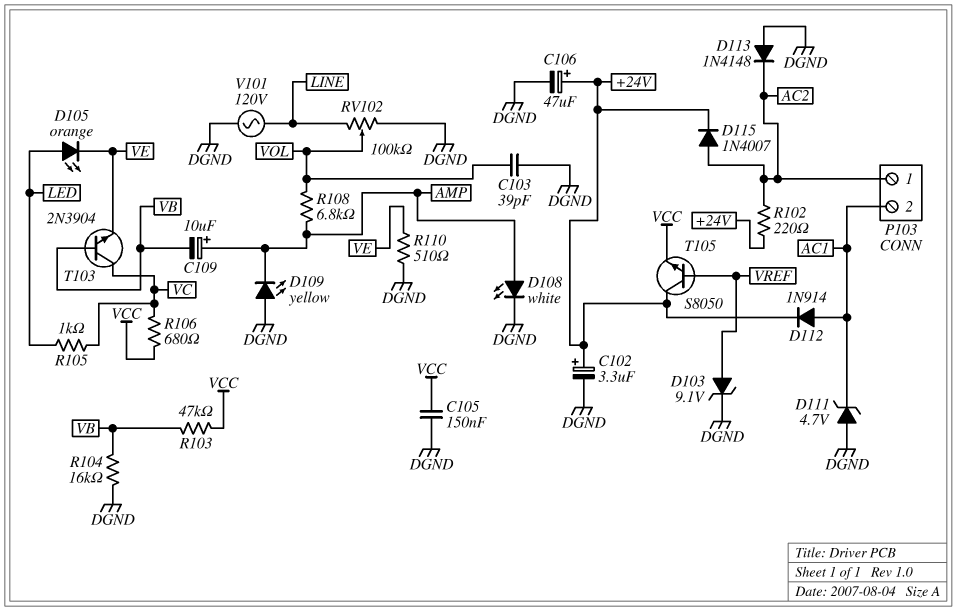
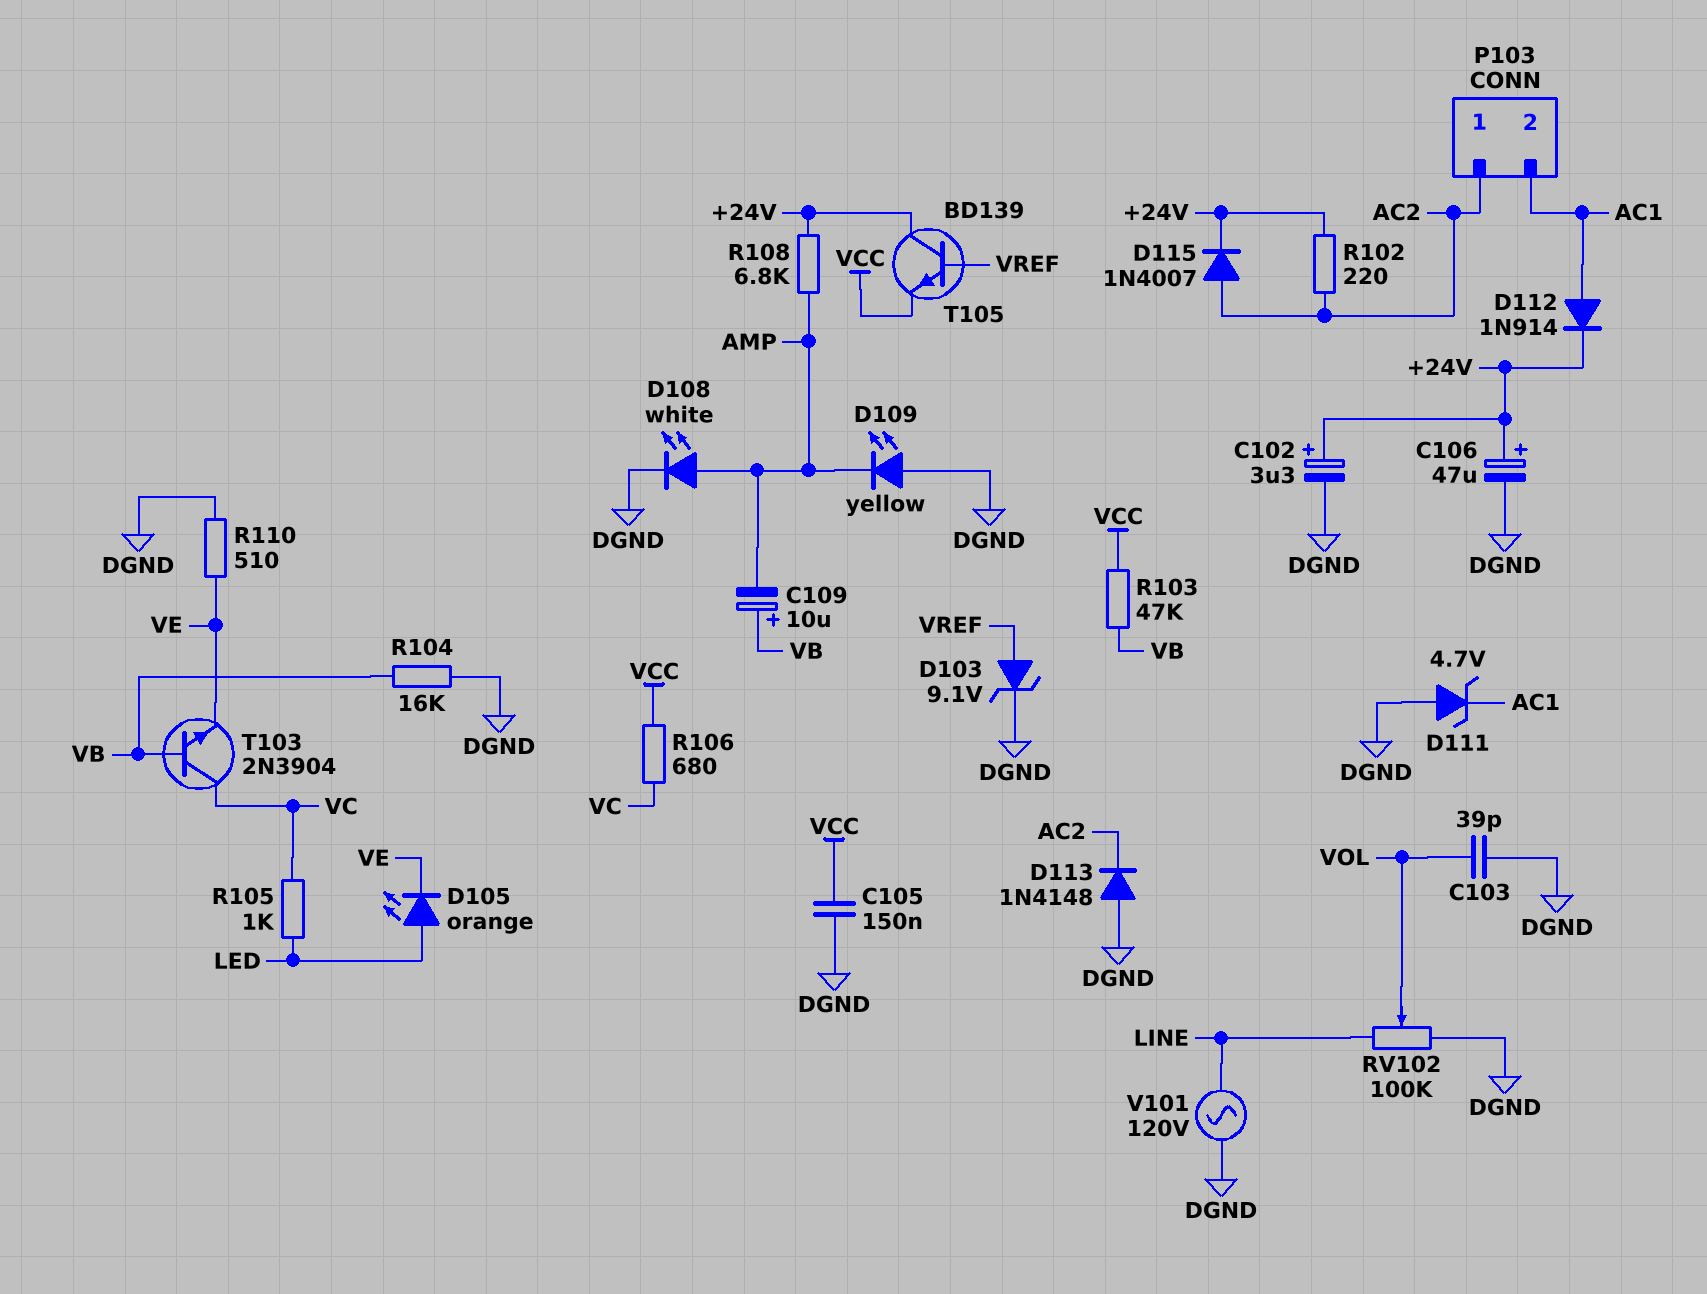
C109: 10uF (plus AMP, minus VB) -> 10uF (plus VB, minus AMP)
R108: 6.8k (AMP, VOL) -> 6.8k (+24V, AMP)
T105: NPN S8050 (B VREF, C +24V, E VCC) -> NPN BD139 (B VREF, C +24V, E VCC)

